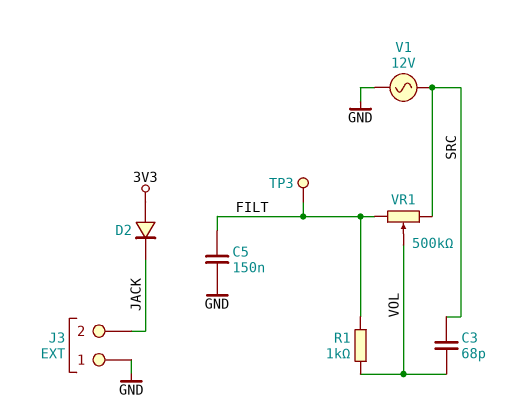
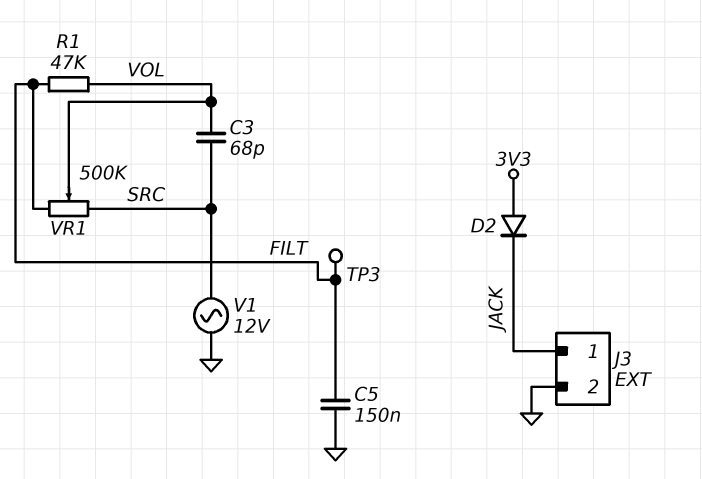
J3 pin 1: GND -> JACK
J3 pin 2: JACK -> GND
R1: 1k (FILT, VOL) -> 47k (FILT, VOL)

